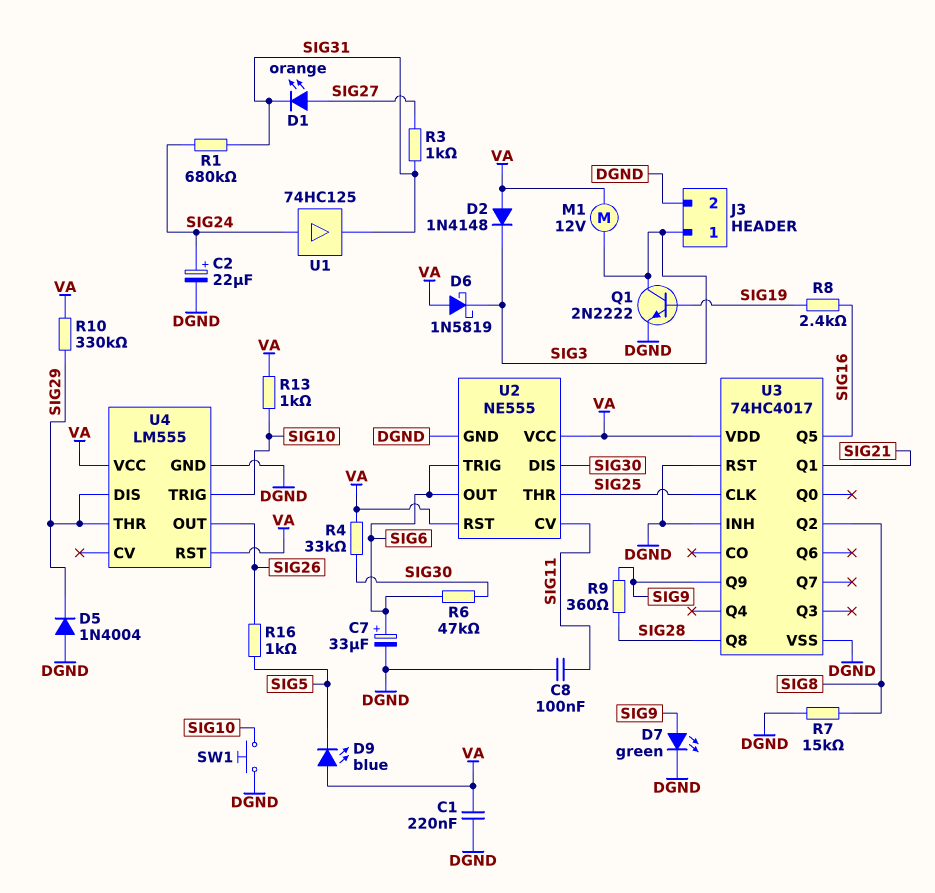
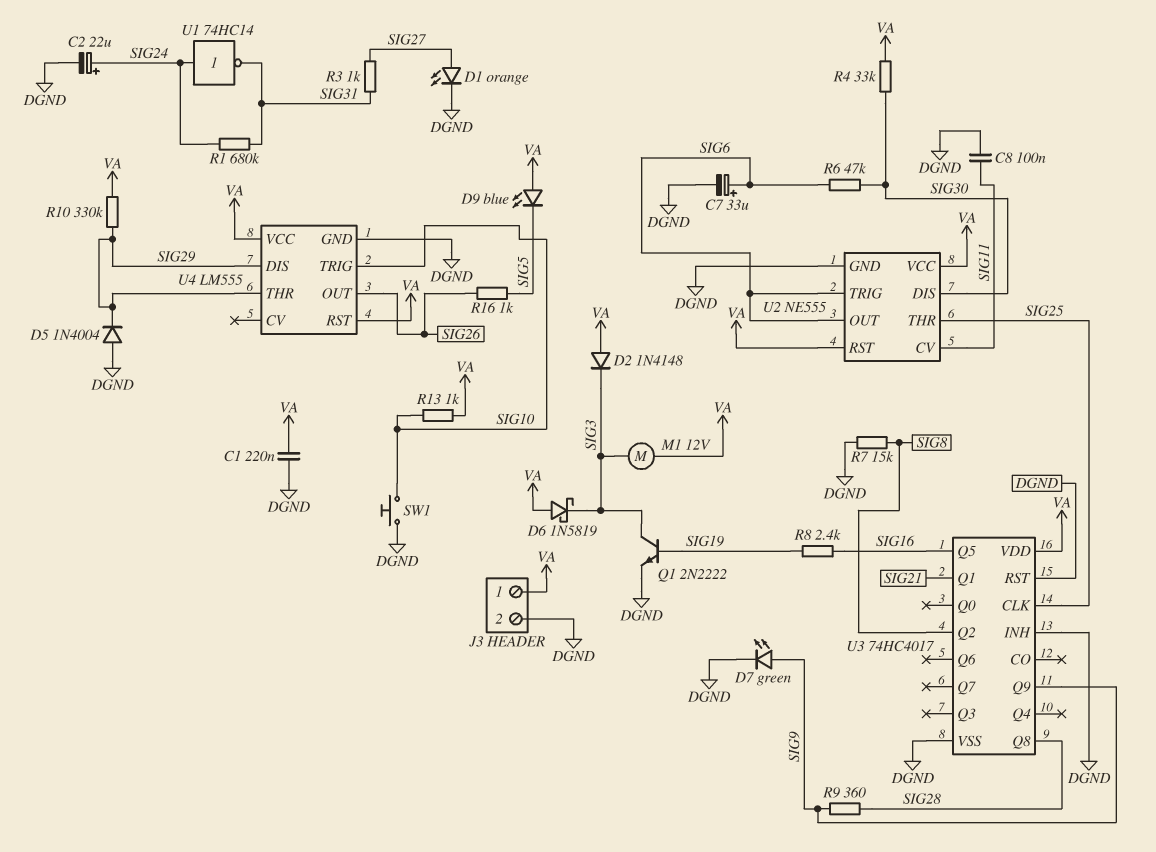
D1: LED orange (A SIG27, K SIG31) -> LED orange (A SIG27, K DGND)
J3 pin 1: SIG3 -> VA
U1: buffer 74HC125 (in SIG24, out SIG31) -> NOT 74HC14 (in SIG24, out SIG31)

